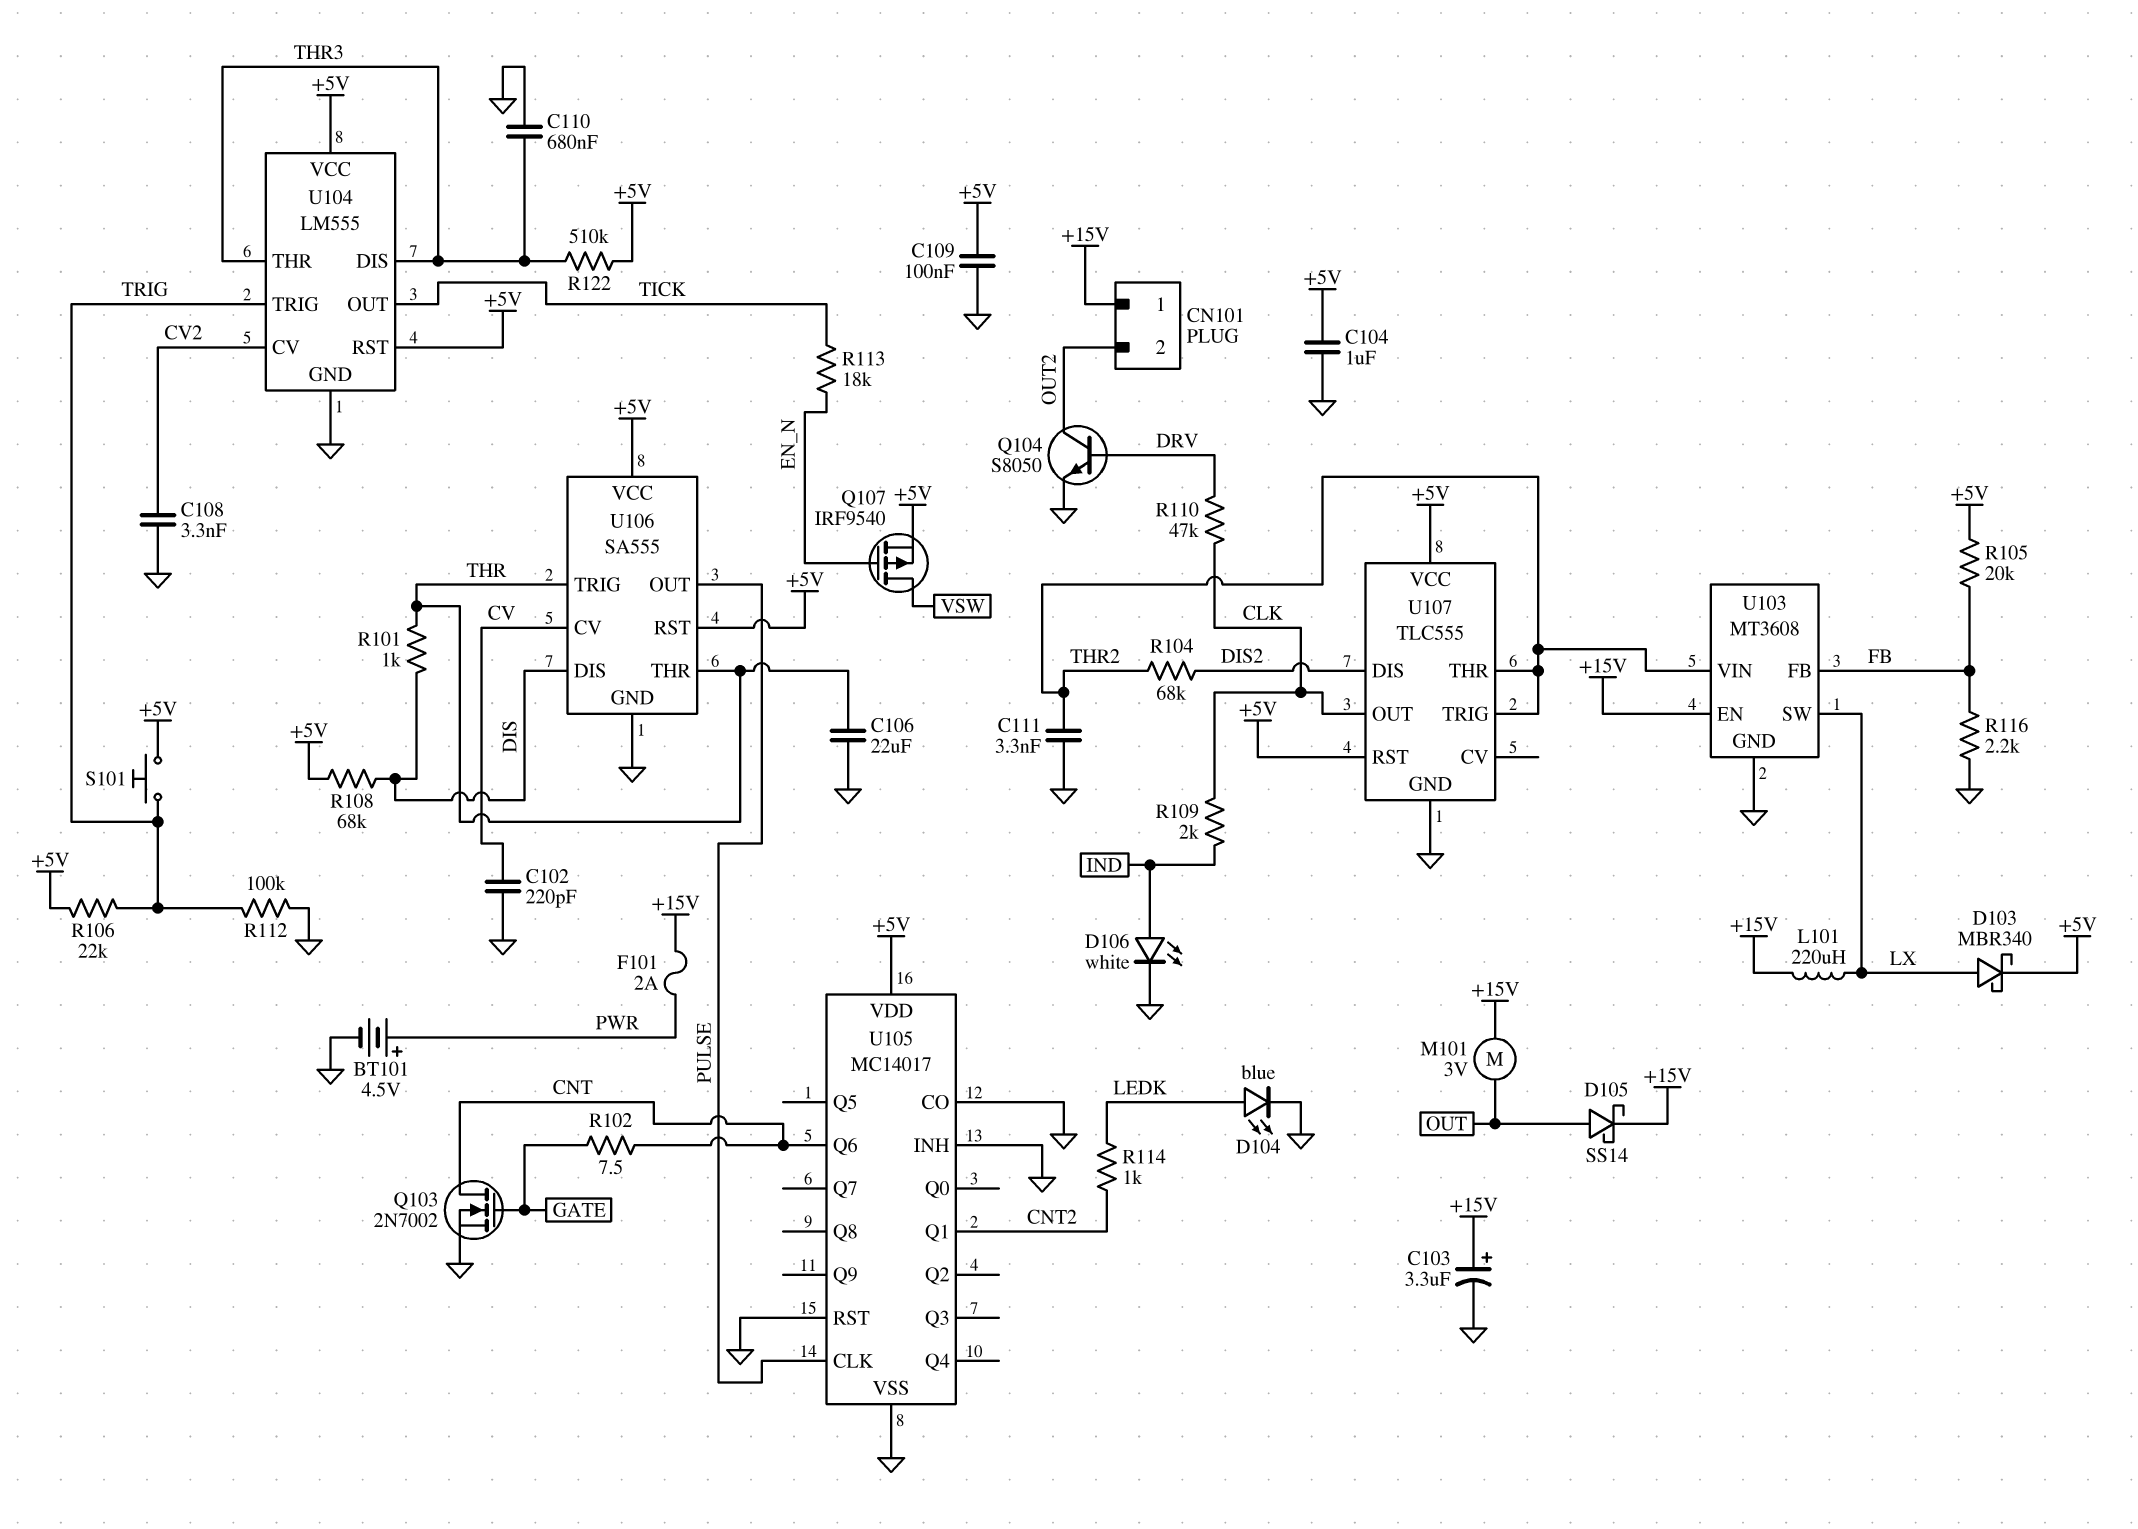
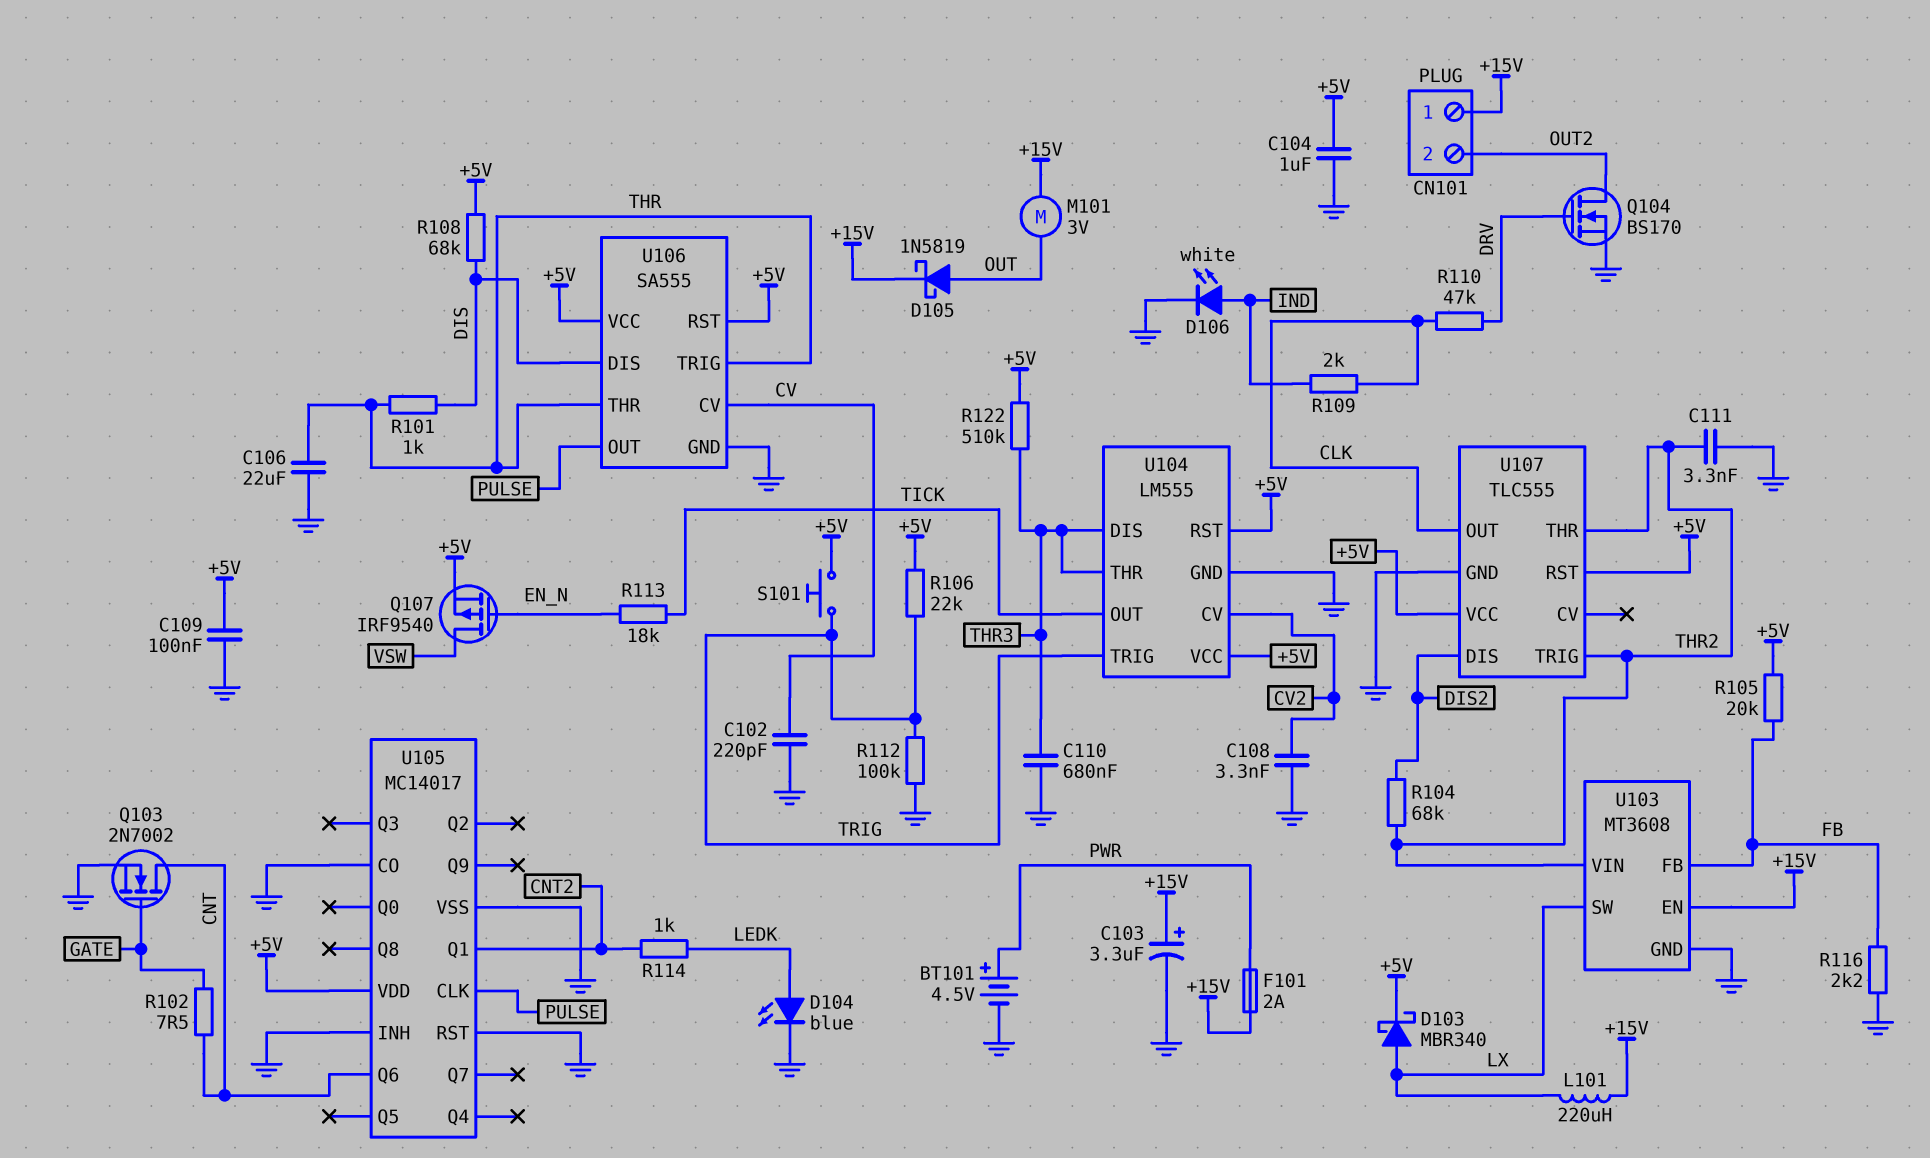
D105: schottky SS14 (A OUT, K +15V) -> schottky 1N5819 (A OUT, K +15V)
Q104: NPN S8050 (B DRV, C OUT2, E GND) -> NMOS BS170 (G DRV, D OUT2, S GND)

